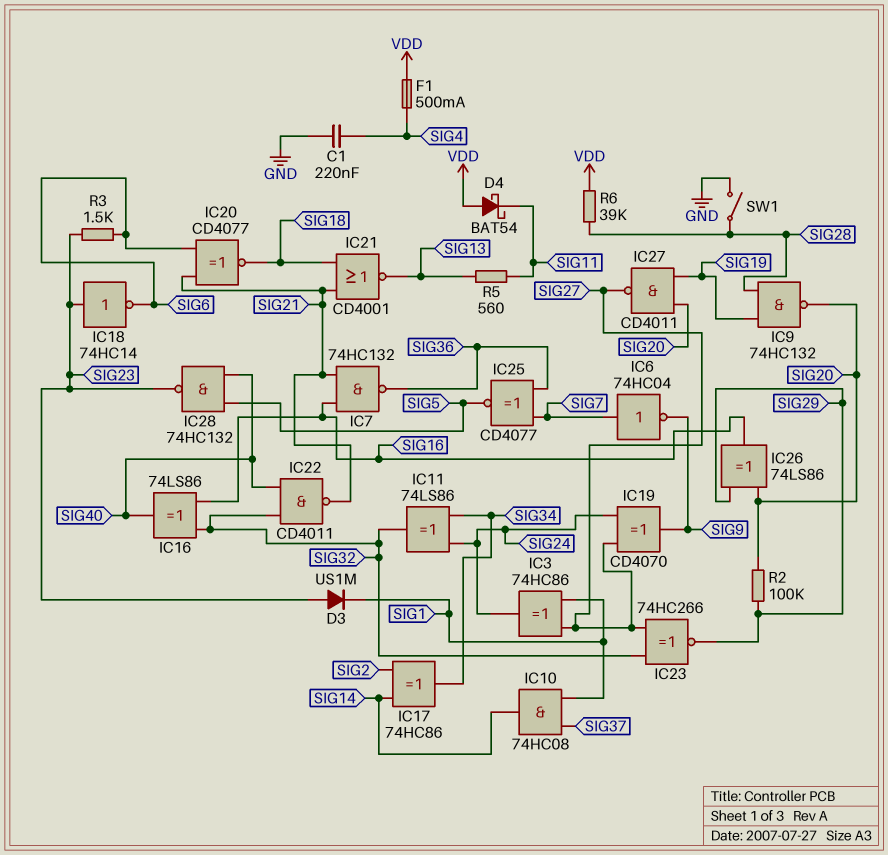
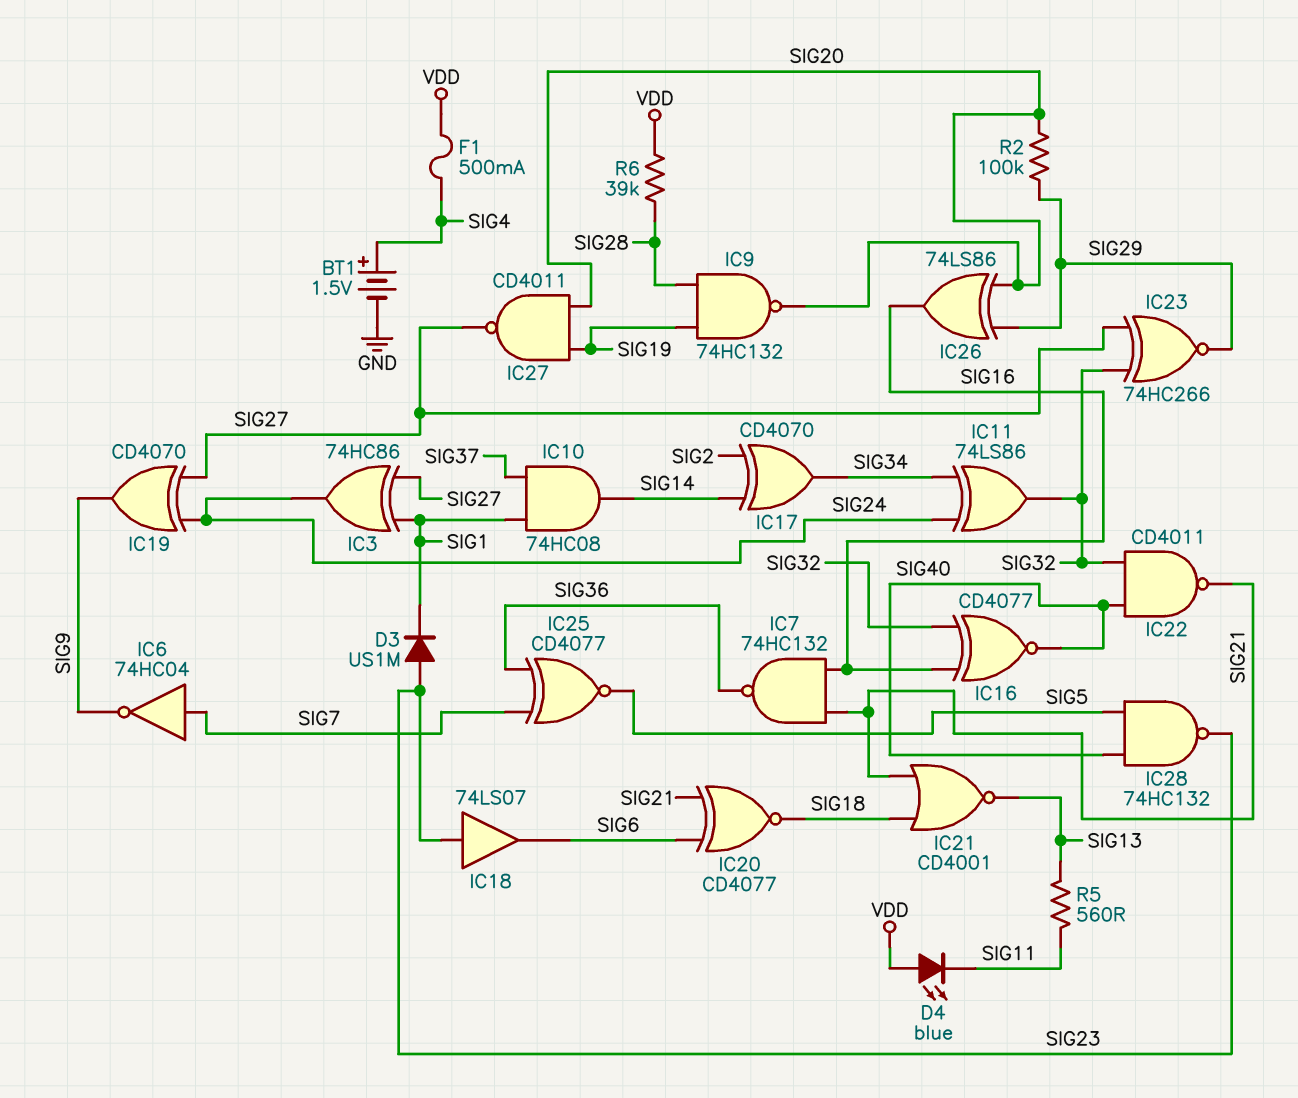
BT1: none -> 1.5V (plus SIG4, minus GND)
C1: 220nF (GND, SIG4) -> none
D4: schottky BAT54 (A VDD, K SIG11) -> LED blue (A VDD, K SIG11)
IC16: XOR 74LS86 (in SIG16, in SIG32, out SIG40) -> XNOR CD4077 (in SIG16, in SIG32, out SIG40)
IC17: XOR 74HC86 (in SIG2, in SIG14, out SIG34) -> XOR CD4070 (in SIG2, in SIG14, out SIG34)
IC18: NOT 74HC14 (in SIG23, out SIG6) -> buffer 74LS07 (in SIG23, out SIG6)
R3: 1.5k (SIG6, SIG23) -> none
SW1: switch (GND, SIG28) -> none

